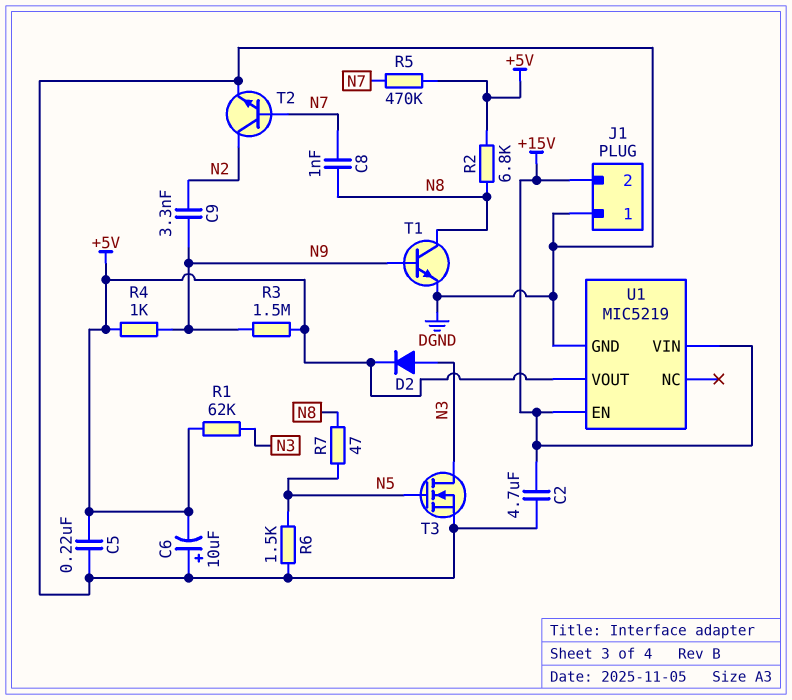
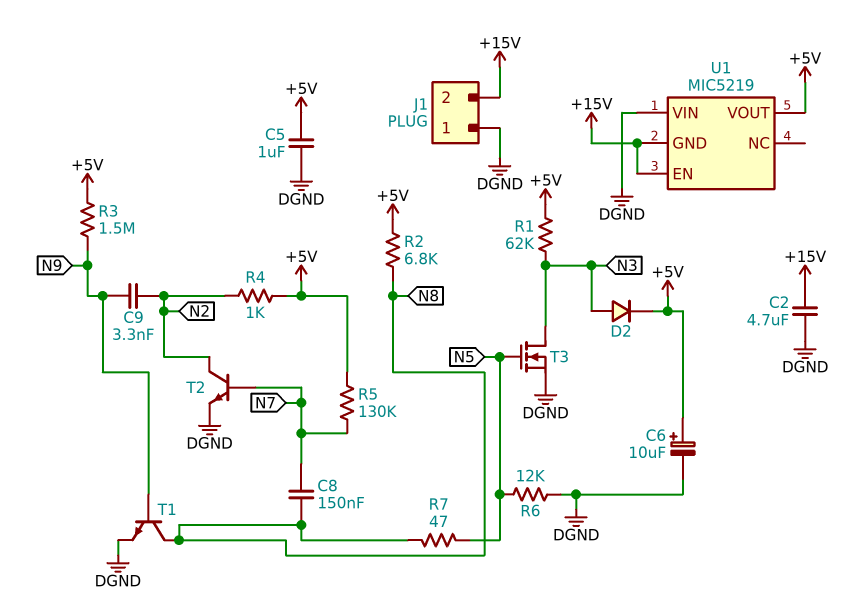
C5: 220nF (+5V, DGND) -> 1uF (+5V, DGND)
C6: 10uF (plus DGND, minus +5V) -> 10uF (plus +5V, minus DGND)
C8: 1nF (N7, N8) -> 150nF (N7, N8)
R4: 1k (+5V, N9) -> 1k (+5V, N2)
R5: 470k (+5V, N7) -> 130k (+5V, N7)
R6: 1.5k (DGND, N5) -> 12k (DGND, N5)
U1 pin GND: DGND -> +15V
U1 pin VIN: +15V -> DGND

